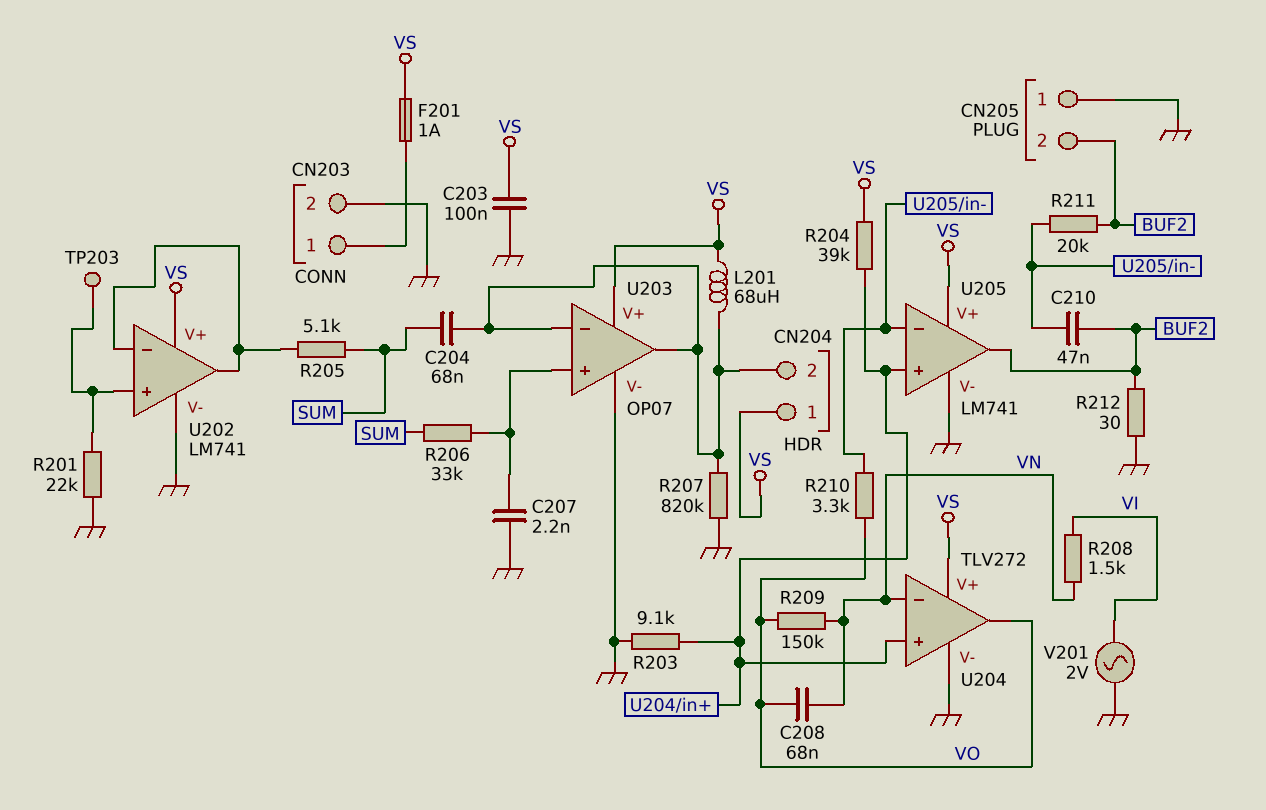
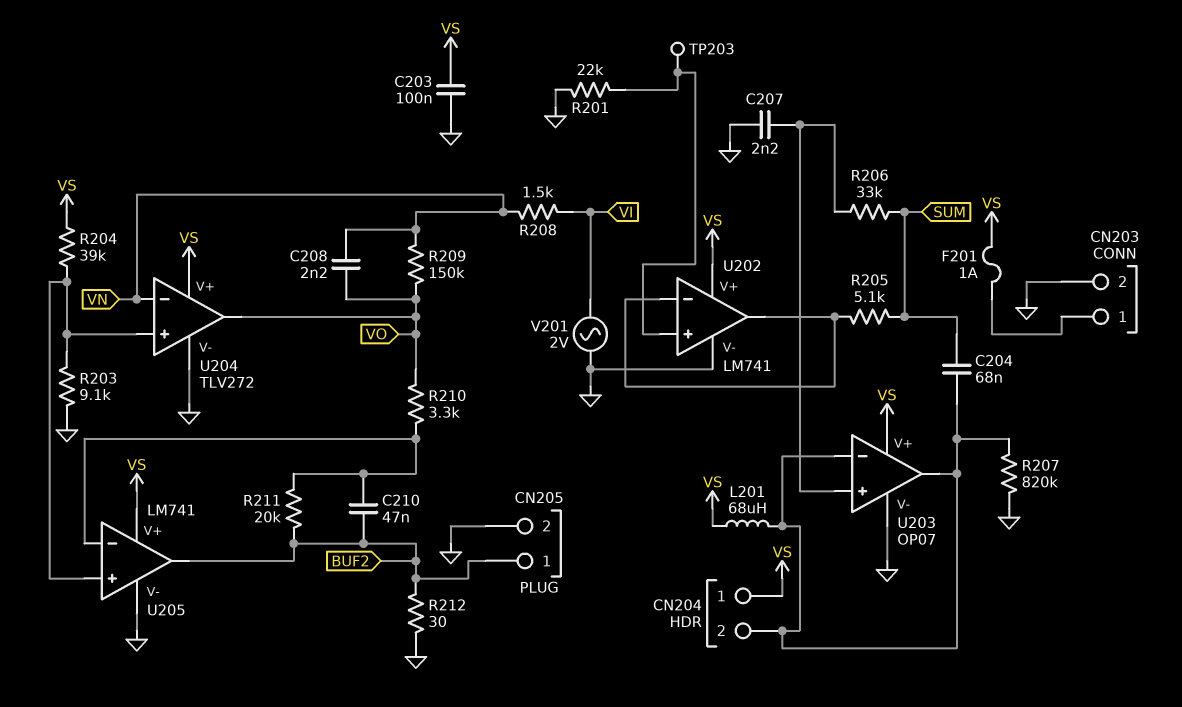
C208: 68nF (VN, VO) -> 2.2nF (VN, VO)
CN205 pin 1: GND -> BUF2
CN205 pin 2: BUF2 -> GND

